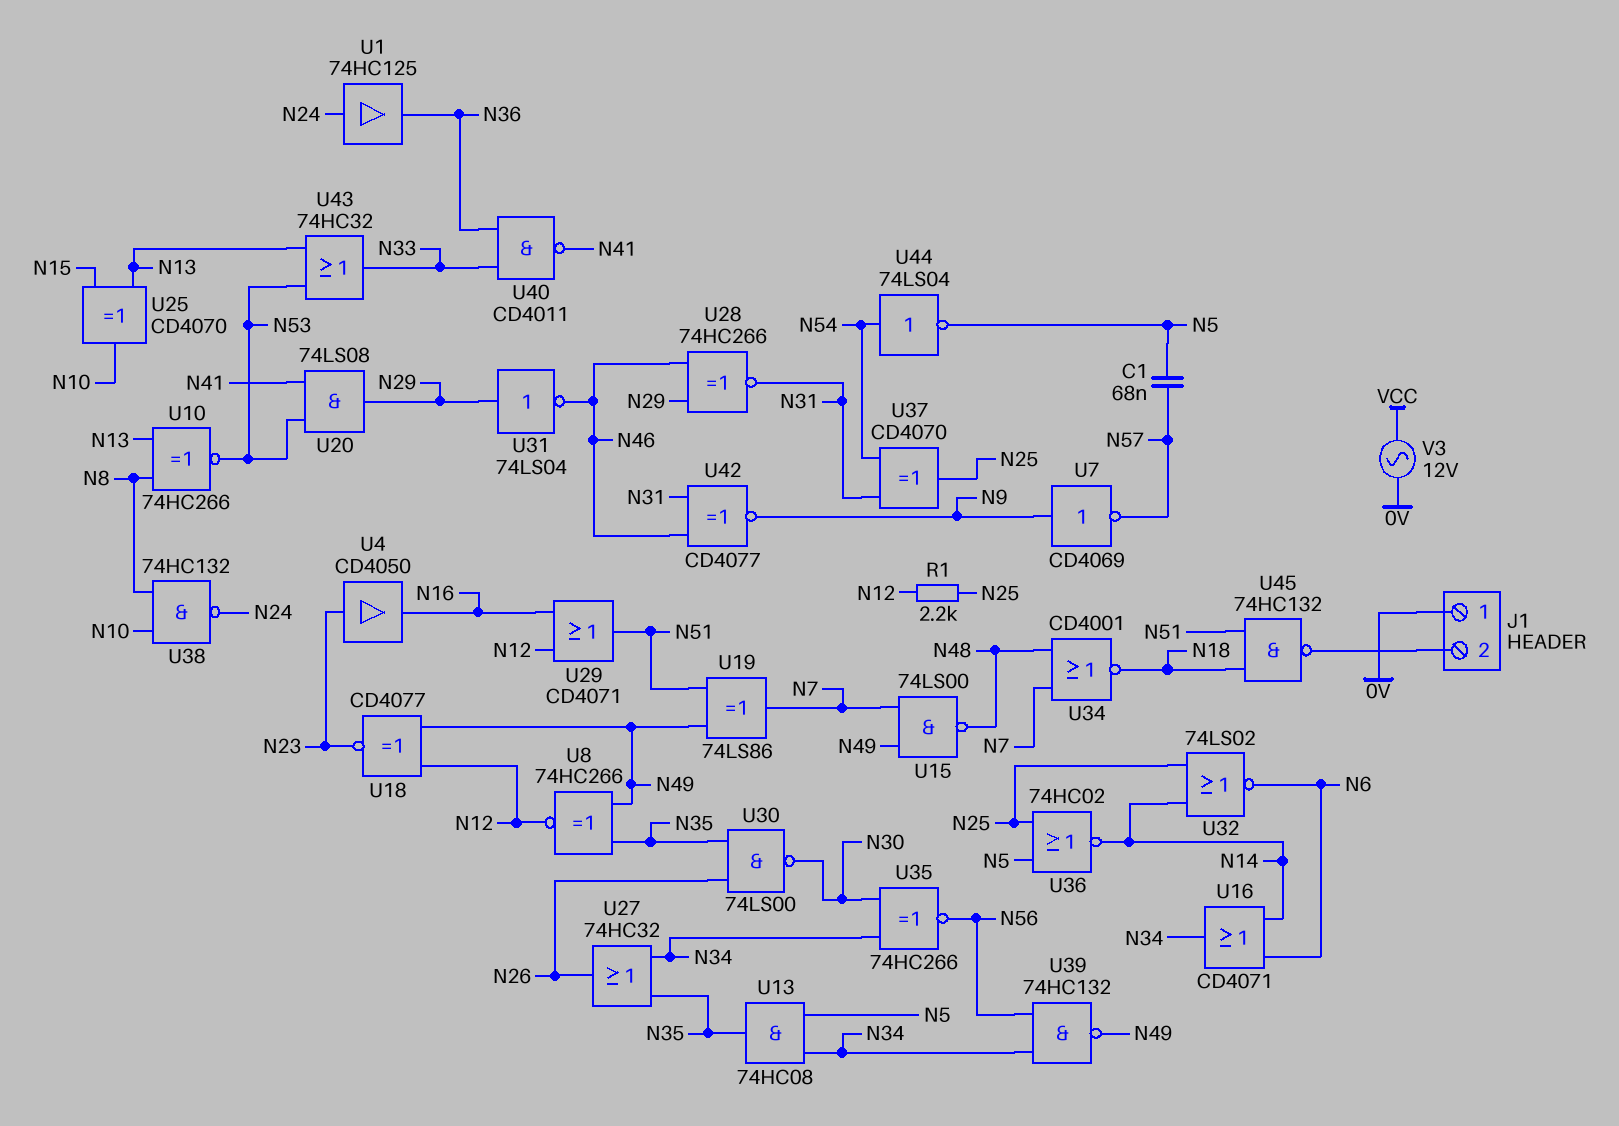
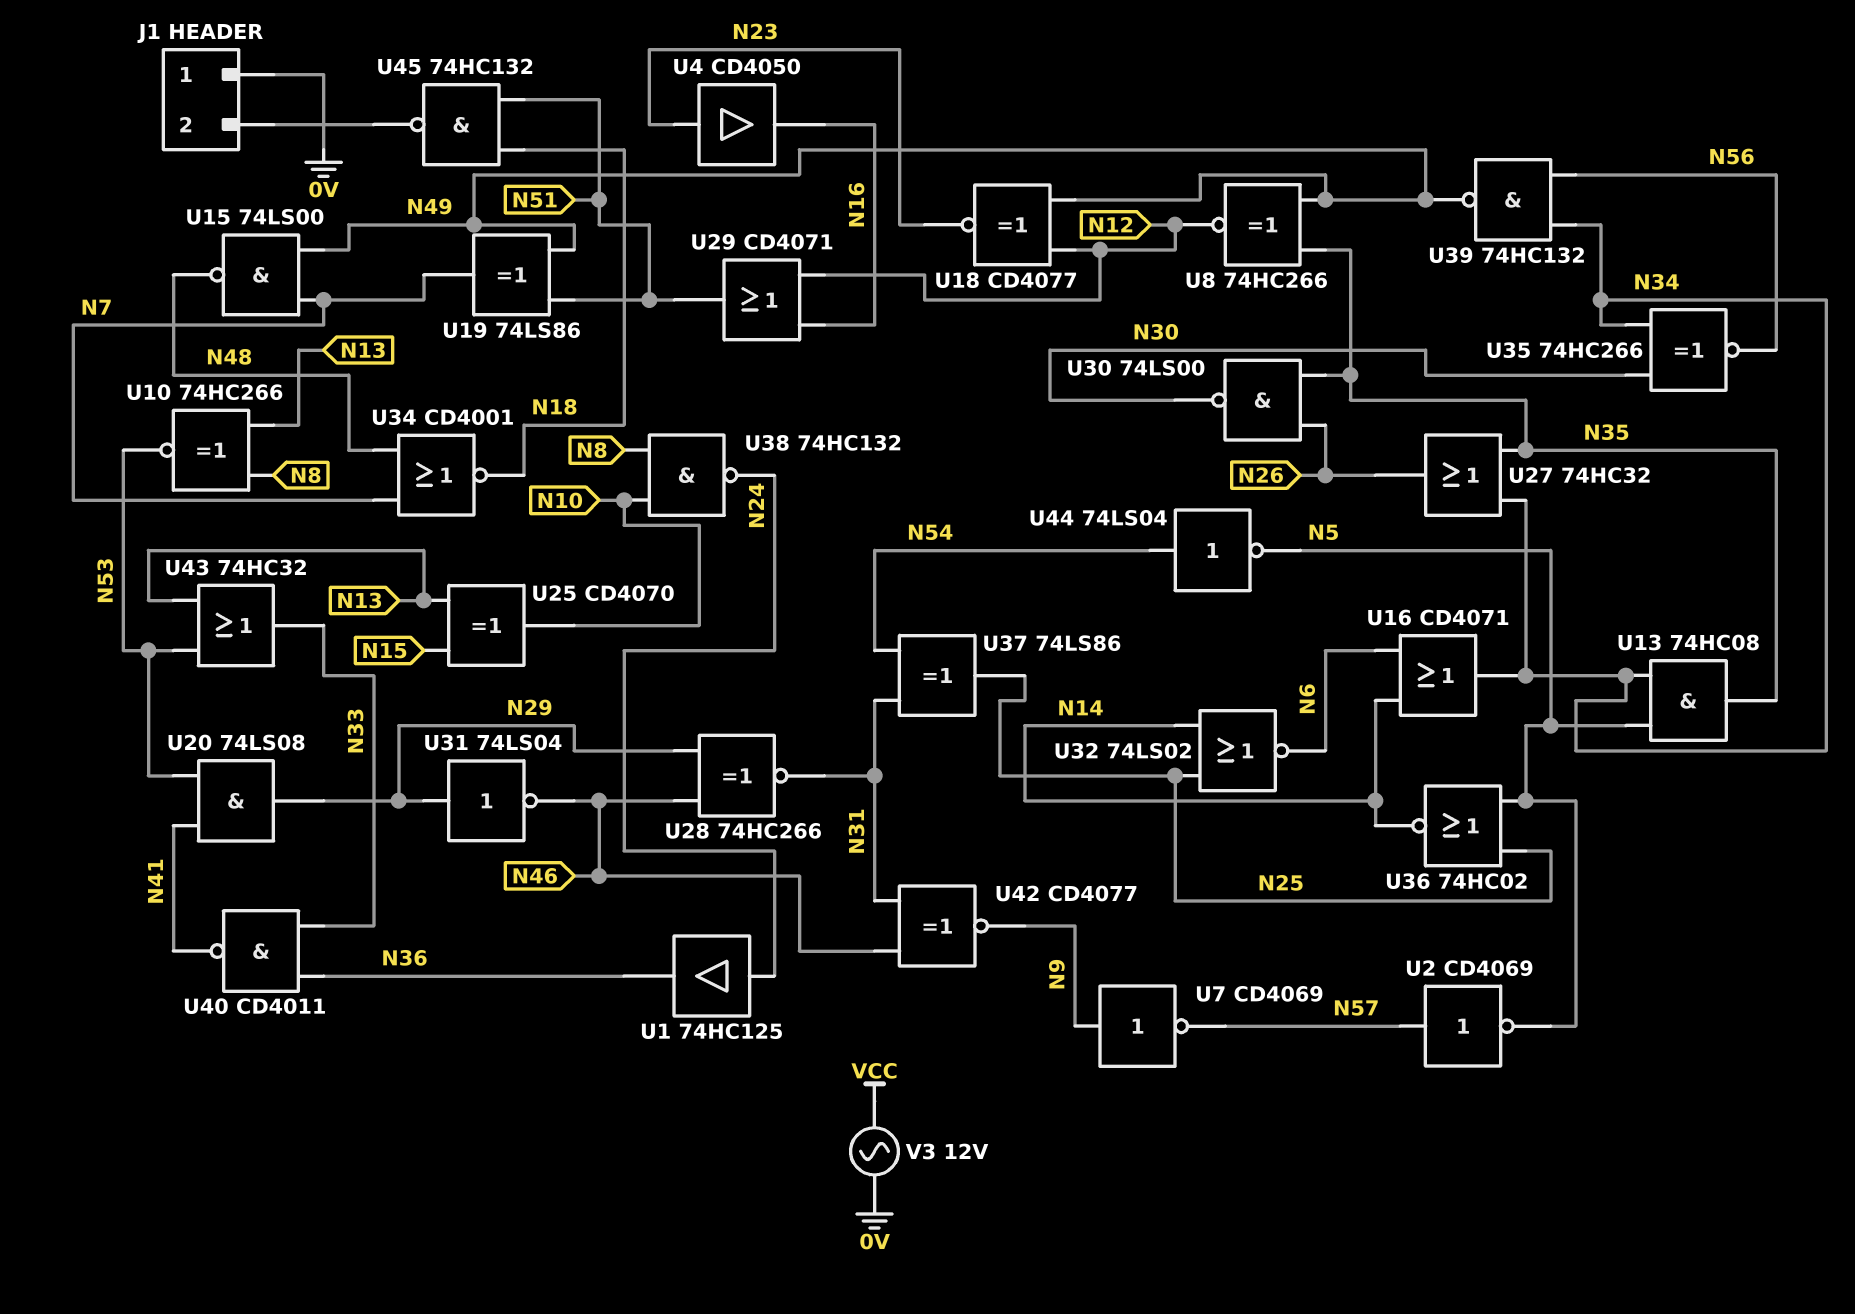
C1: 68nF (N5, N57) -> none
R1: 2.2k (N12, N25) -> none
U2: none -> NOT CD4069 (in N57, out N5)
U37: XOR CD4070 (in N31, in N54, out N25) -> XOR 74LS86 (in N31, in N54, out N25)

